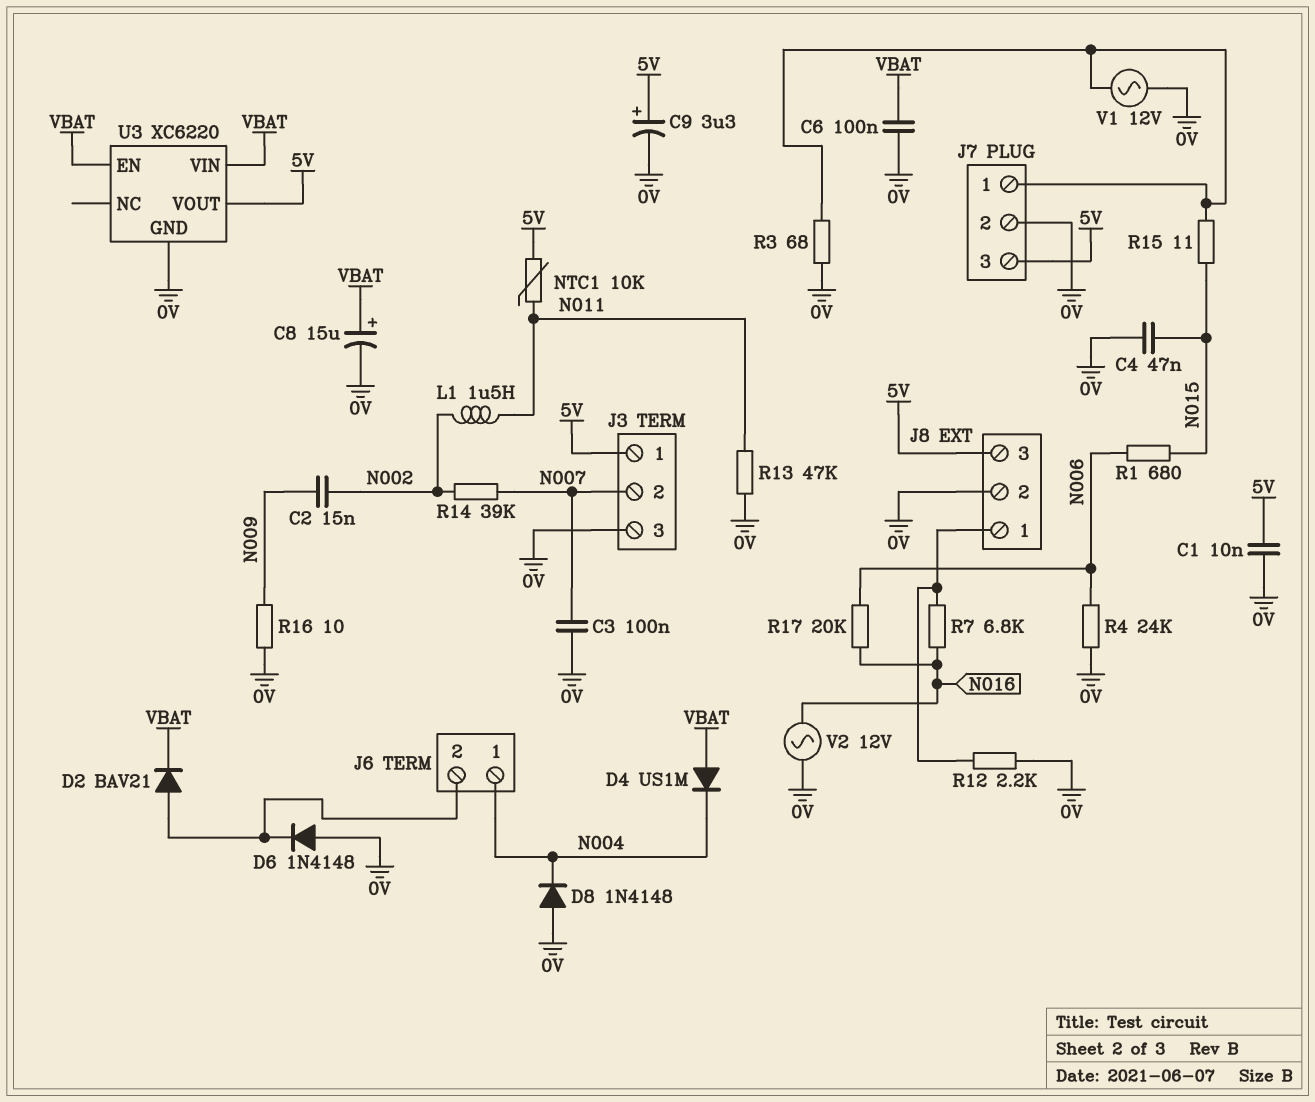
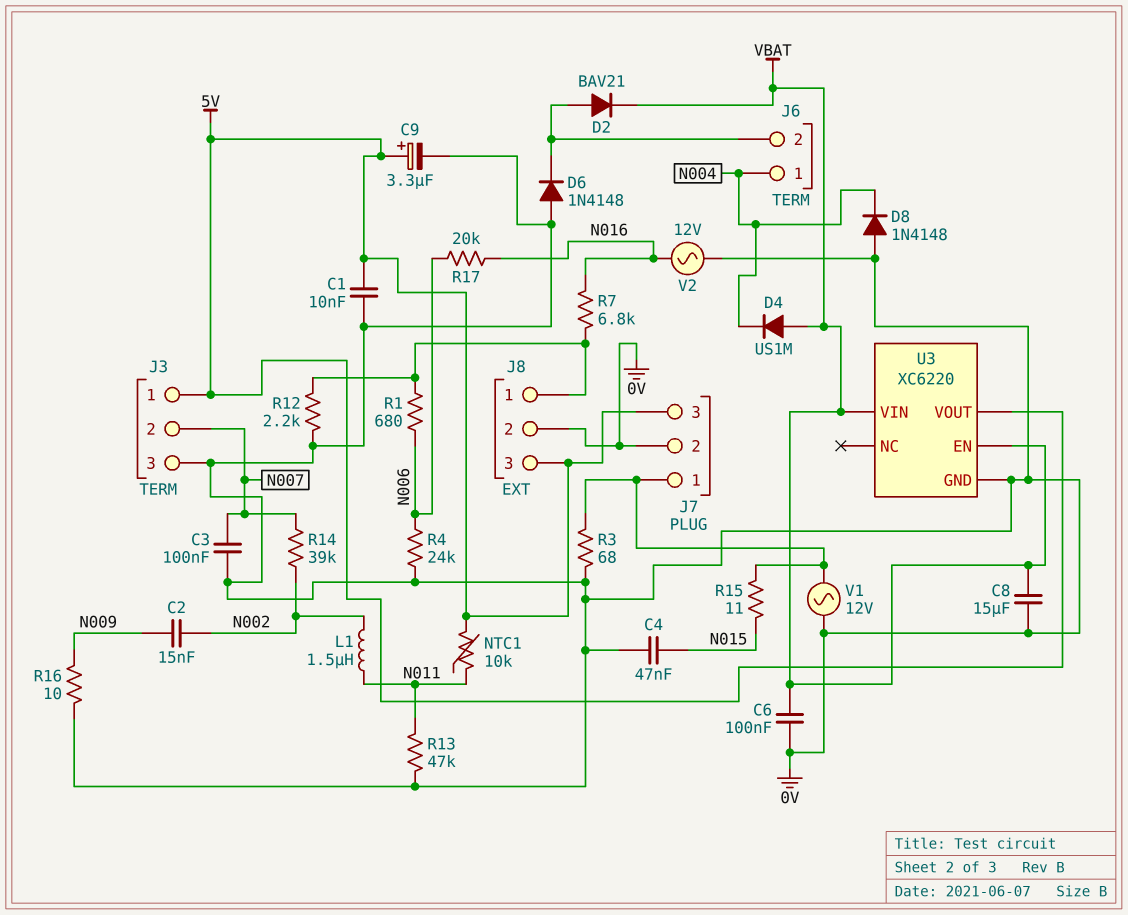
C8: 15uF (plus VBAT, minus 0V) -> 15uF (0V, VBAT)
R1: 680 (N006, N015) -> 680 (J8/1, N006)

